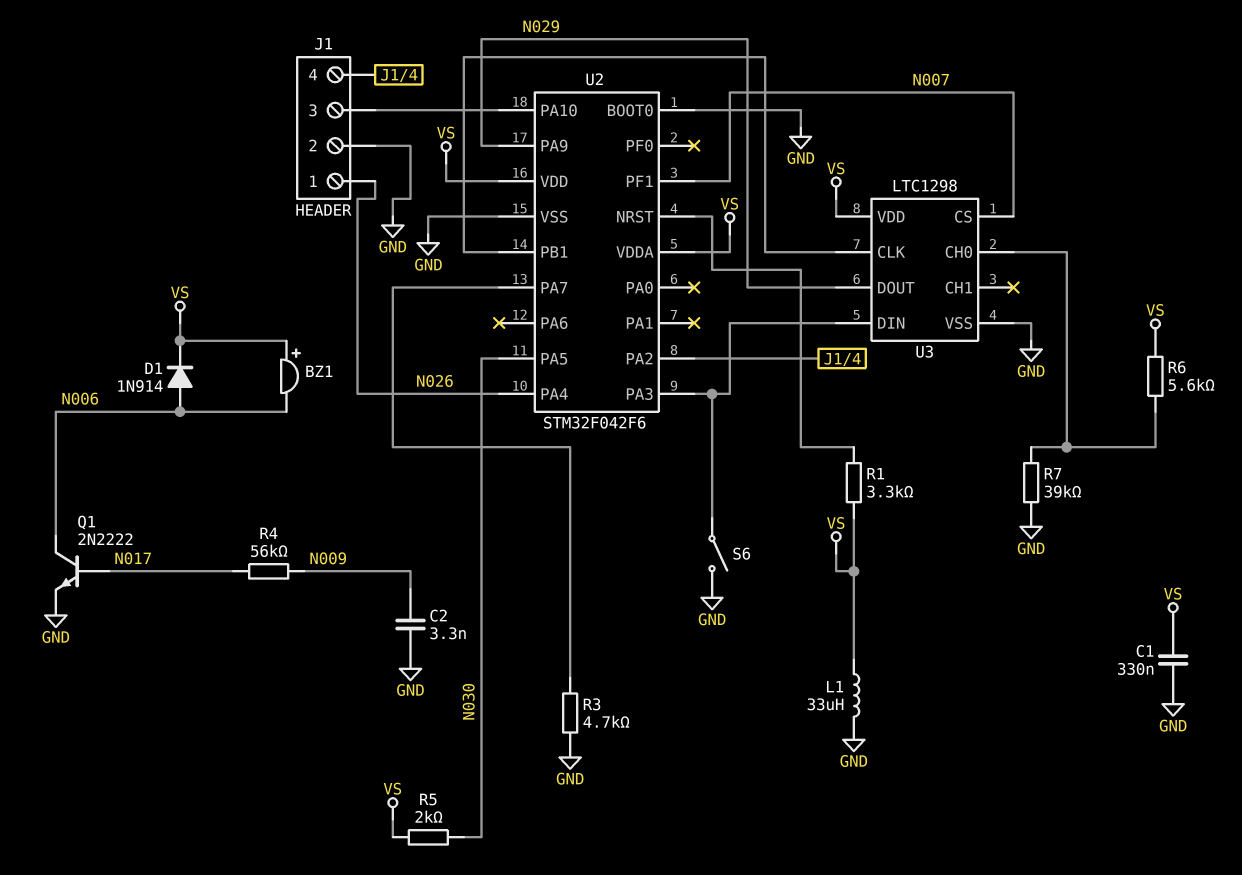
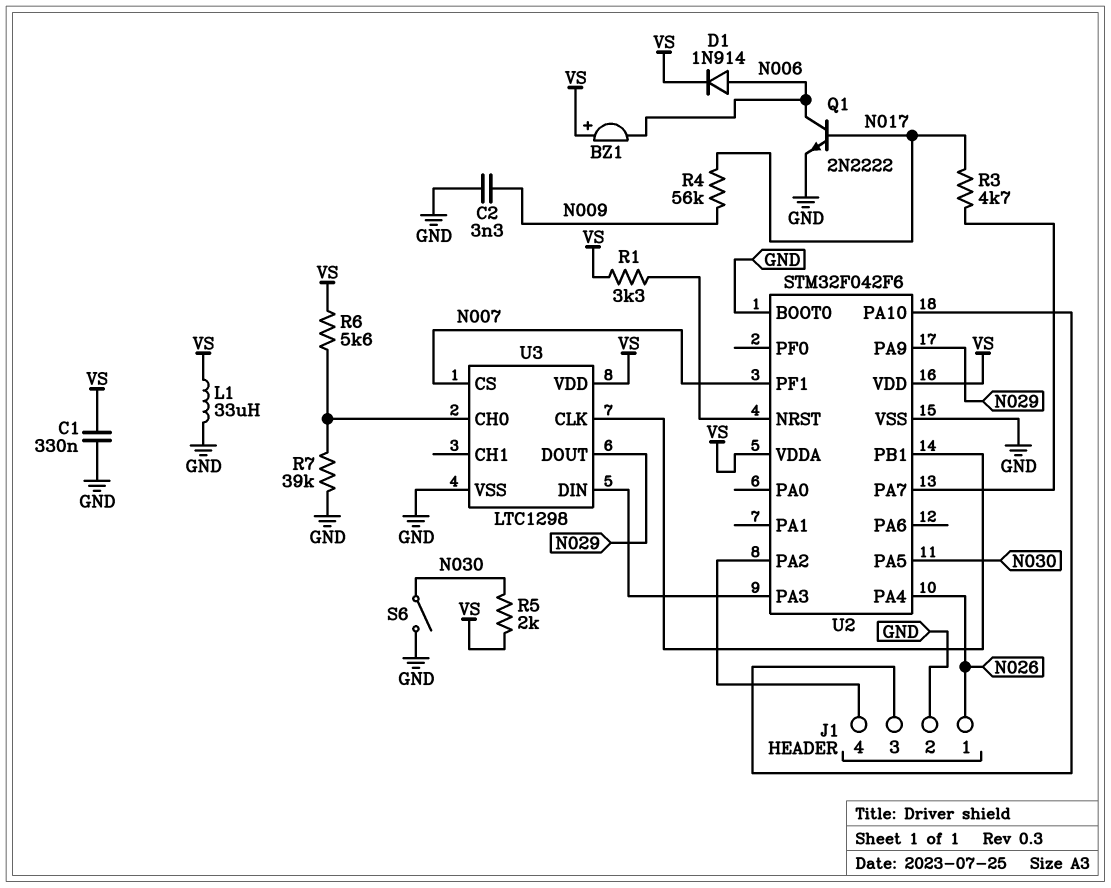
R3: 4.7k (GND, U2/PA7) -> 4.7k (N017, U2/PA7)
S6: switch (GND, U2/PA3) -> switch (GND, N030)

